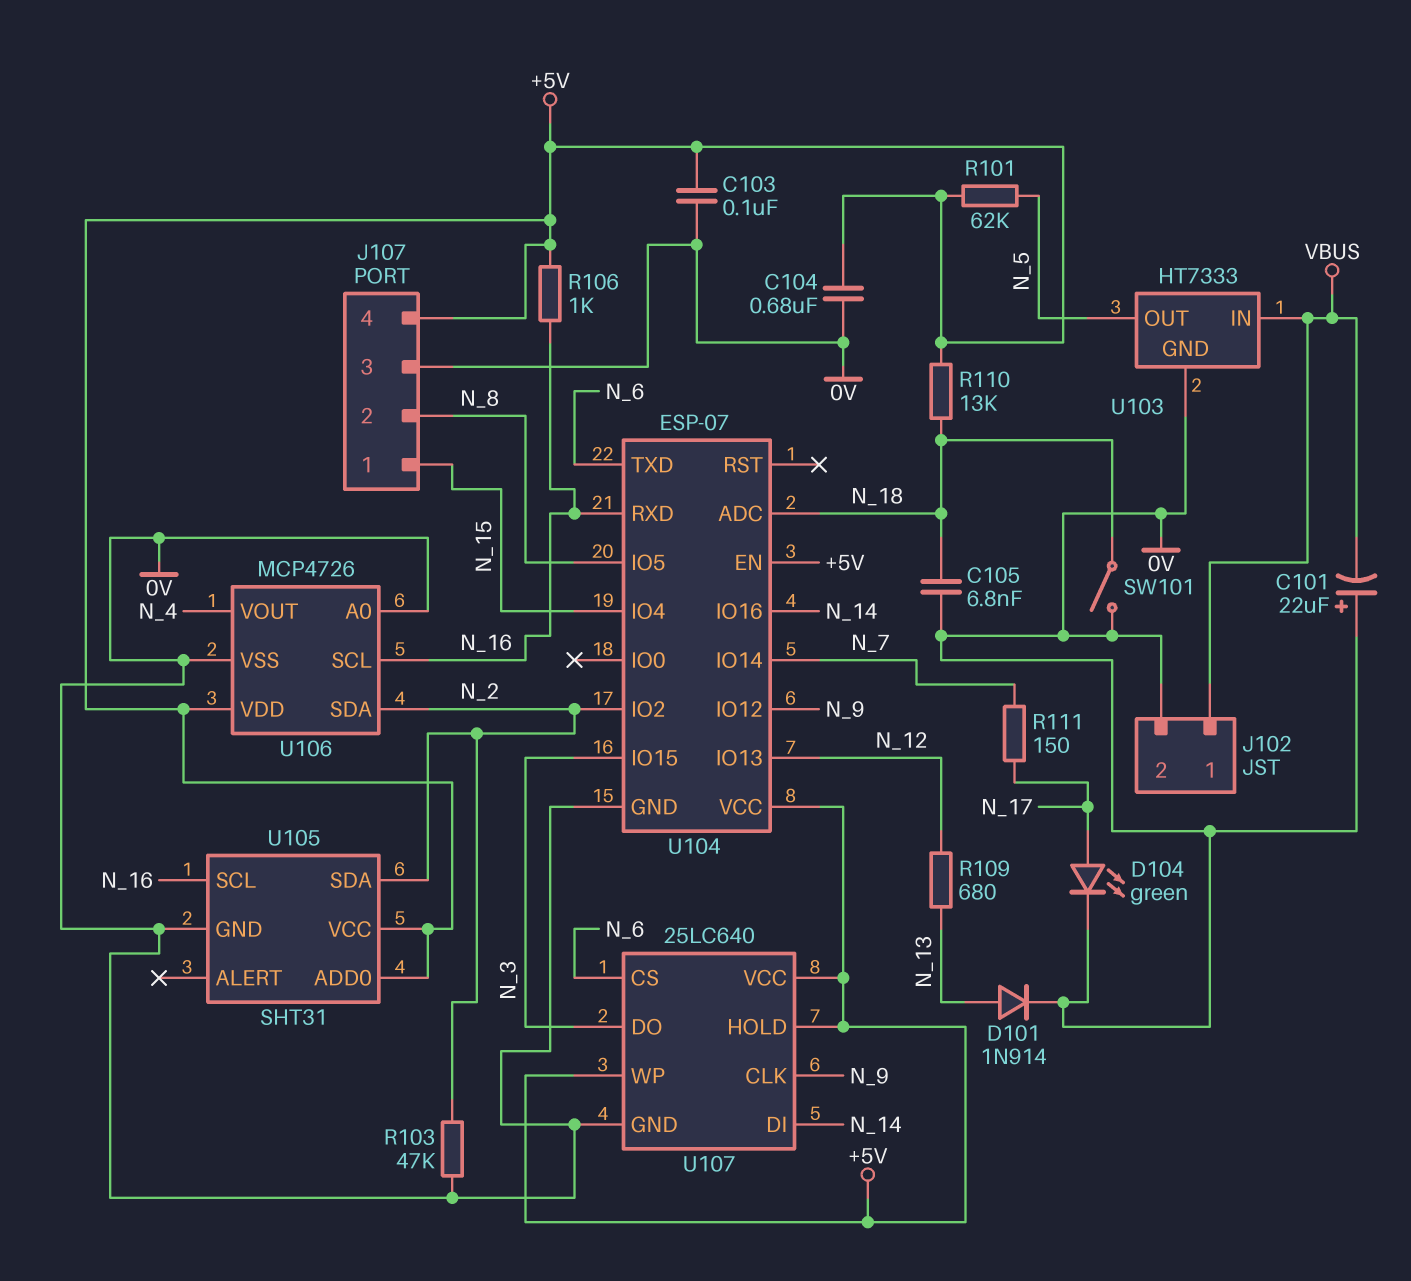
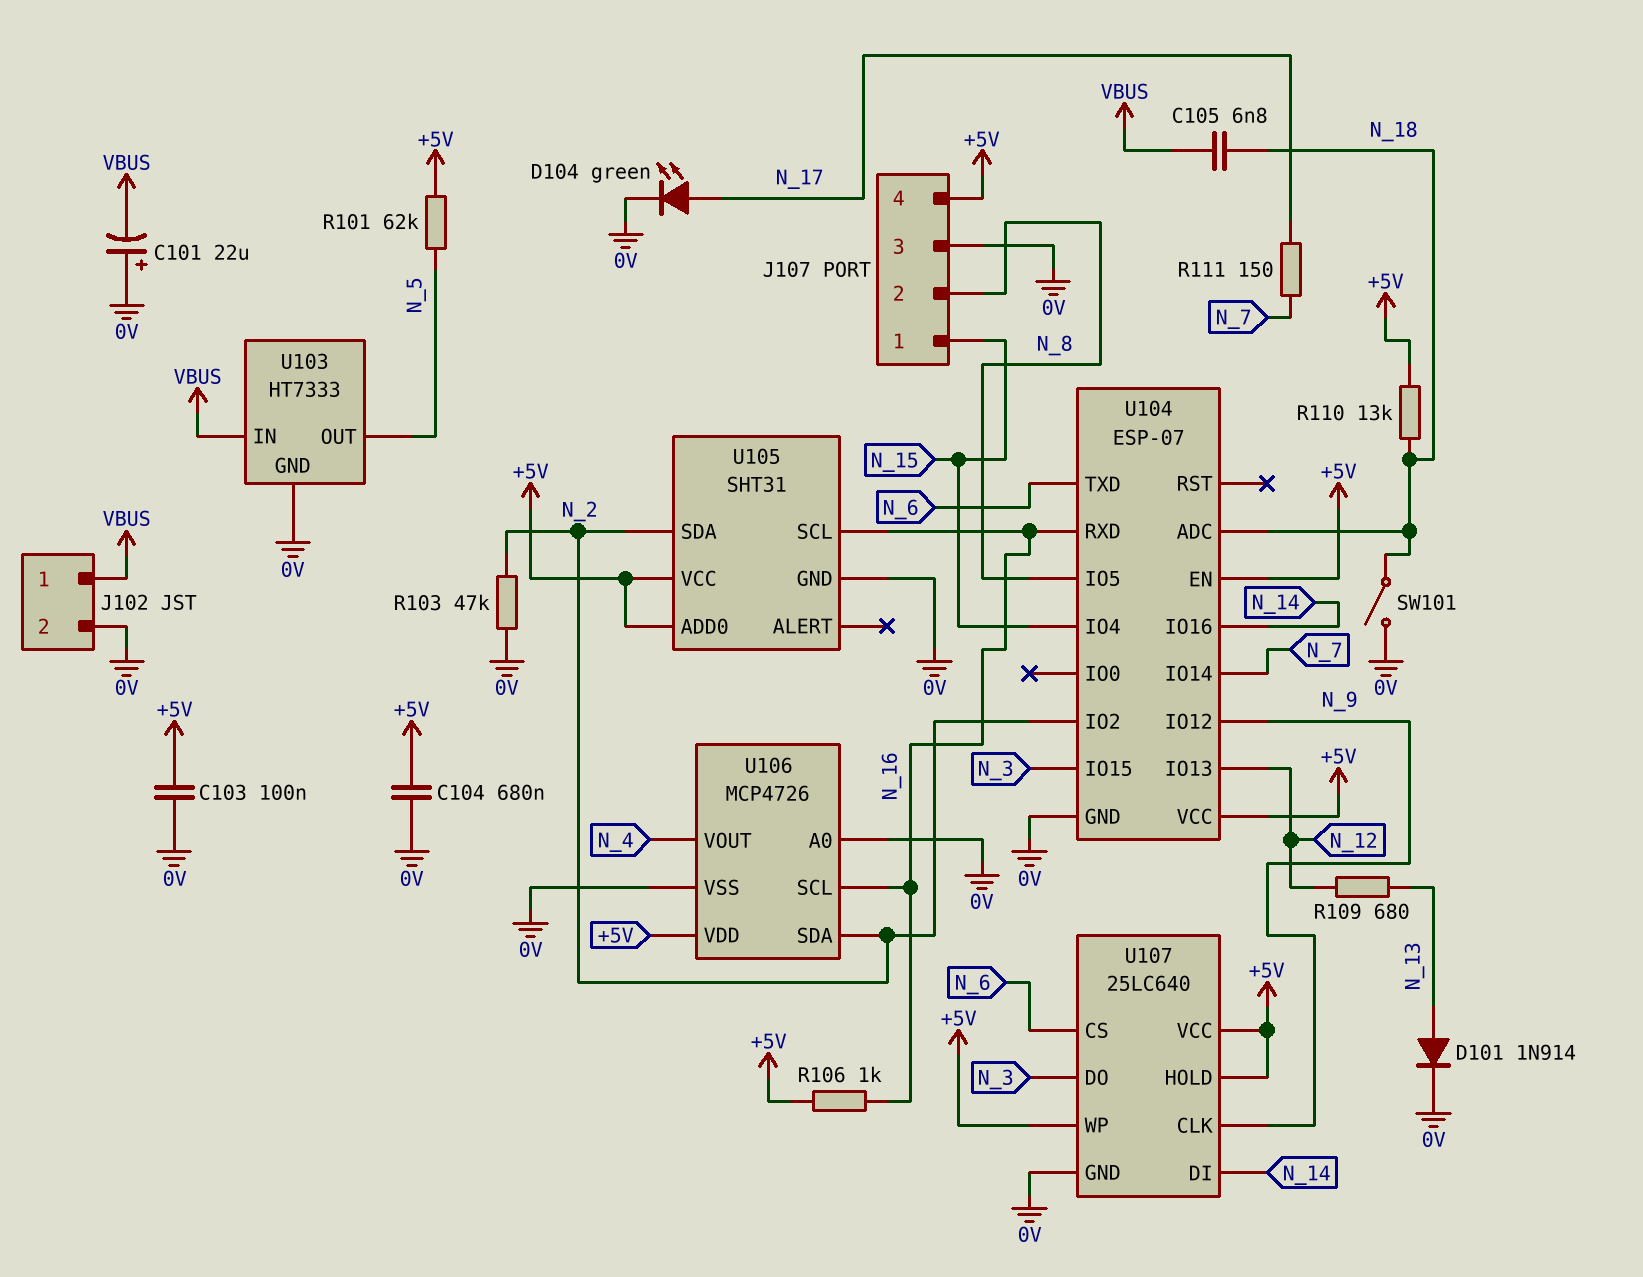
C105: 6.8nF (0V, N_18) -> 6.8nF (N_18, VBUS)

